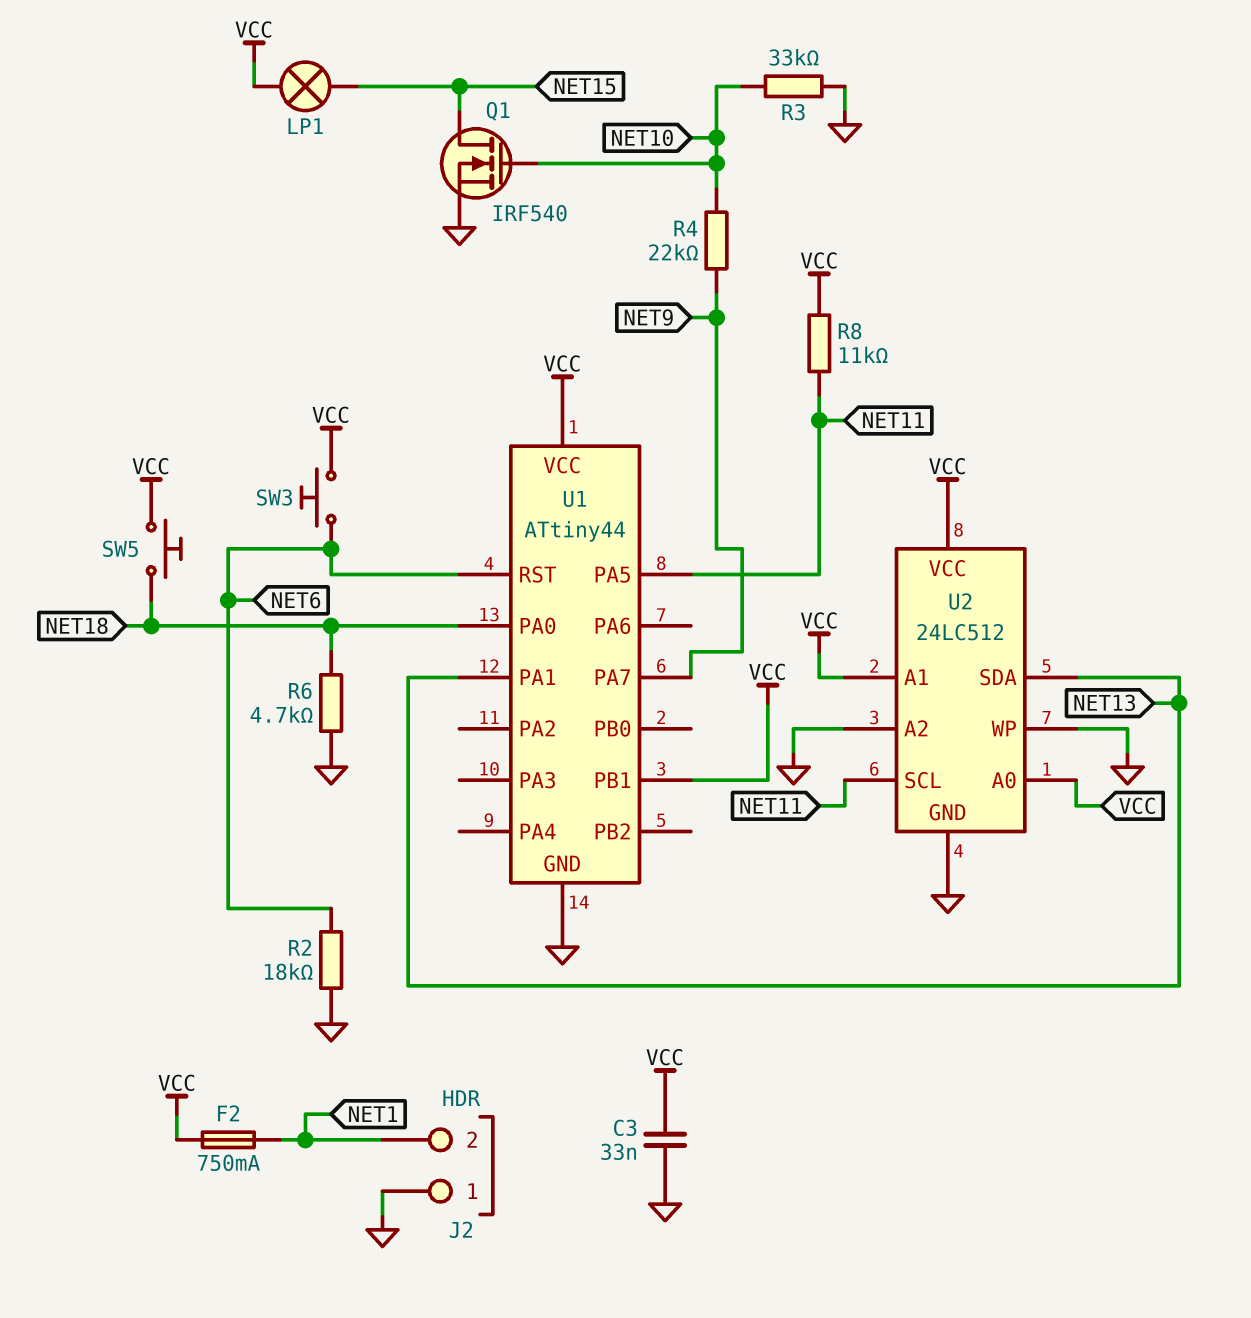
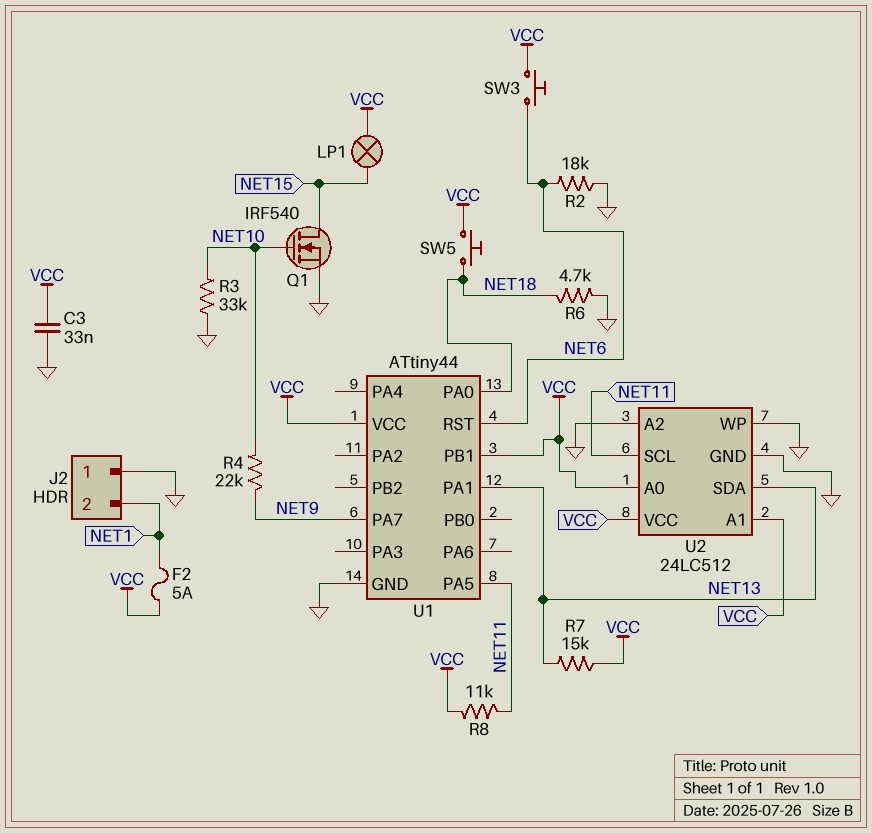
F2: 750mA (NET1, VCC) -> 5A (NET1, VCC)
R7: none -> 15k (NET13, VCC)

